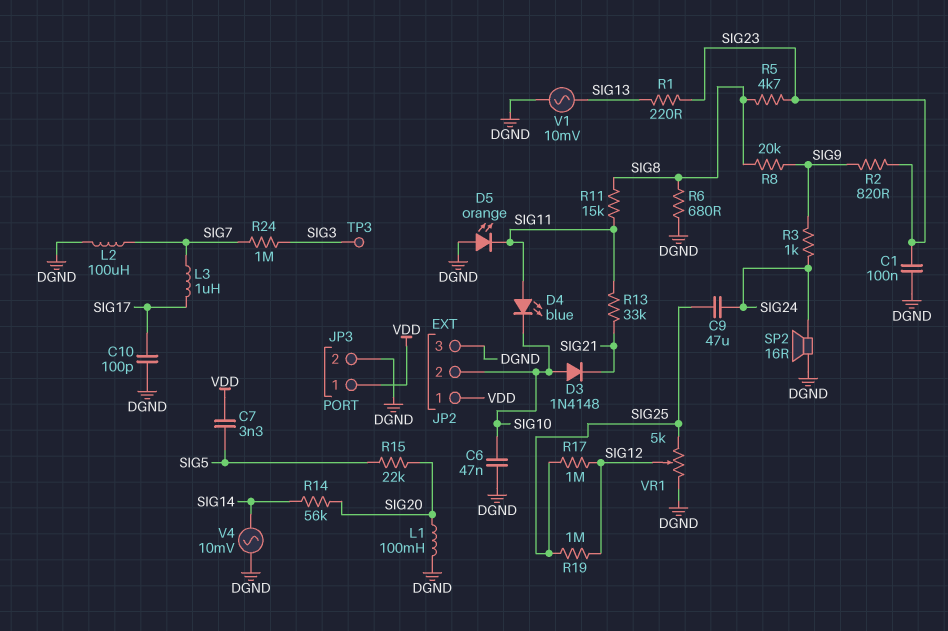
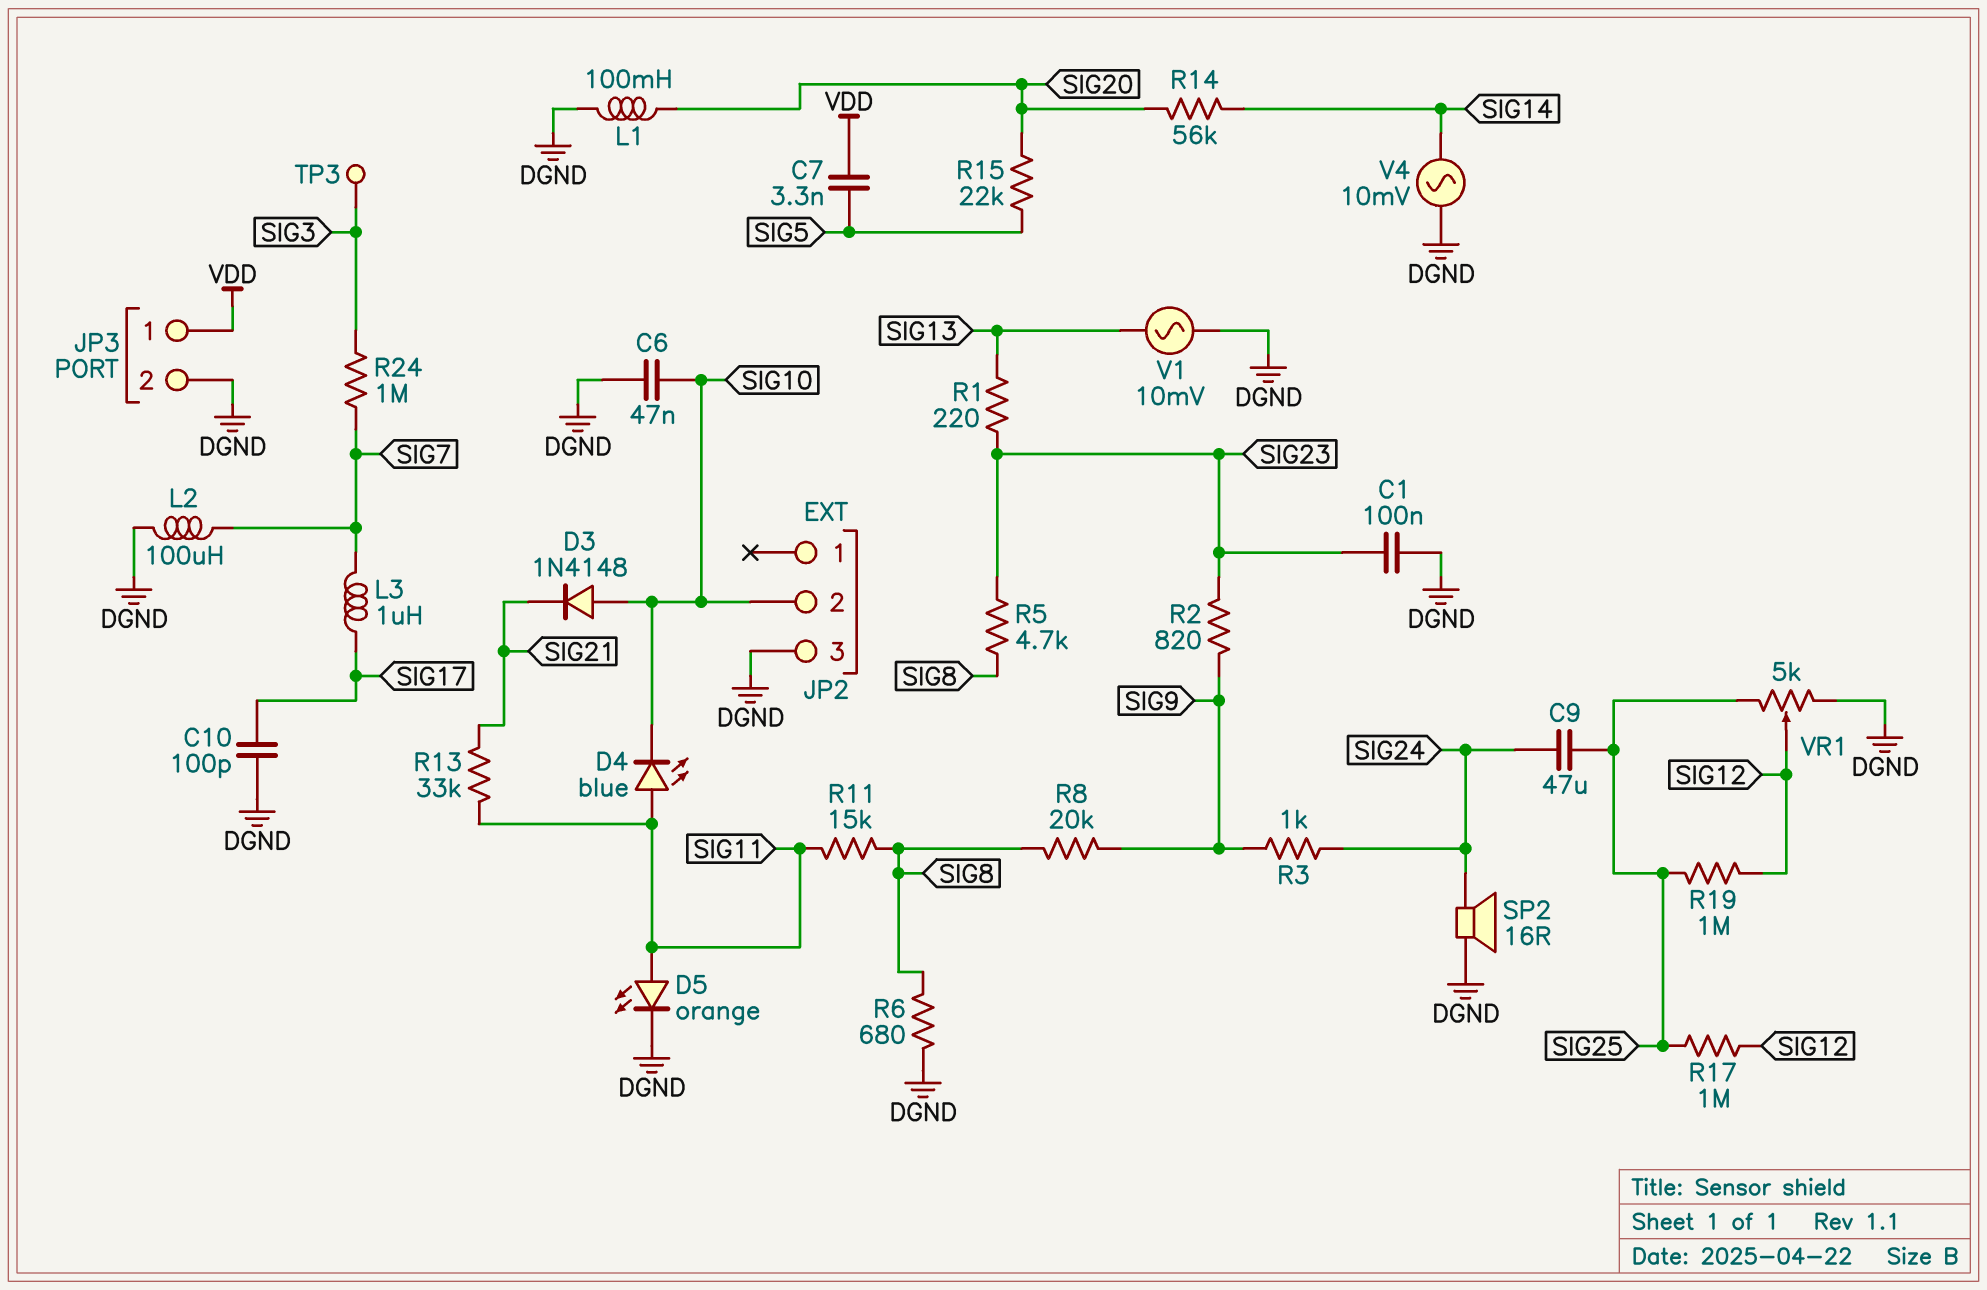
D5: LED orange (A DGND, K SIG11) -> LED orange (A SIG11, K DGND)
JP2 pin 1: VDD -> none

